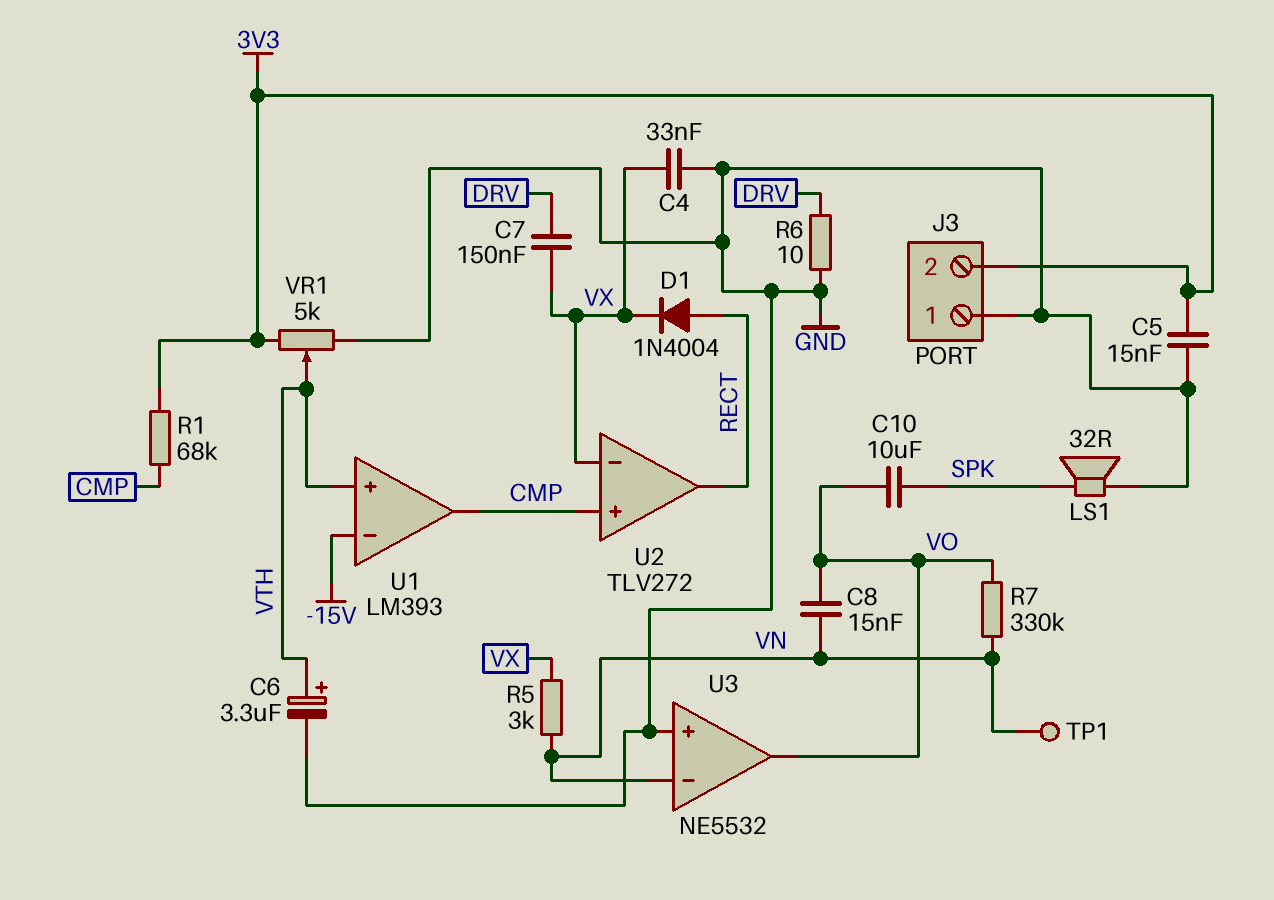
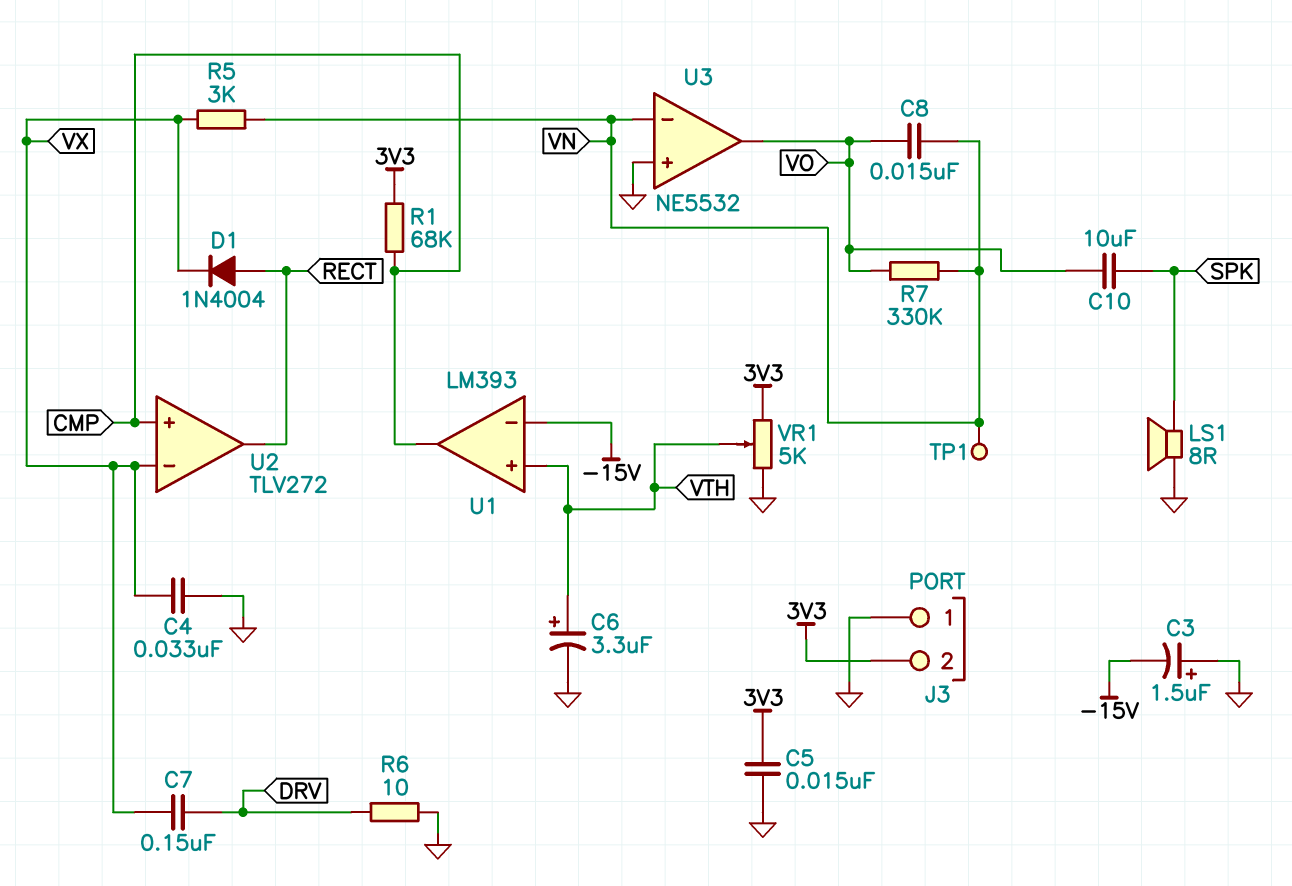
C3: none -> 1.5uF (plus GND, minus -15V)
LS1: speaker 32R (GND, SPK) -> speaker 8R (GND, SPK)

